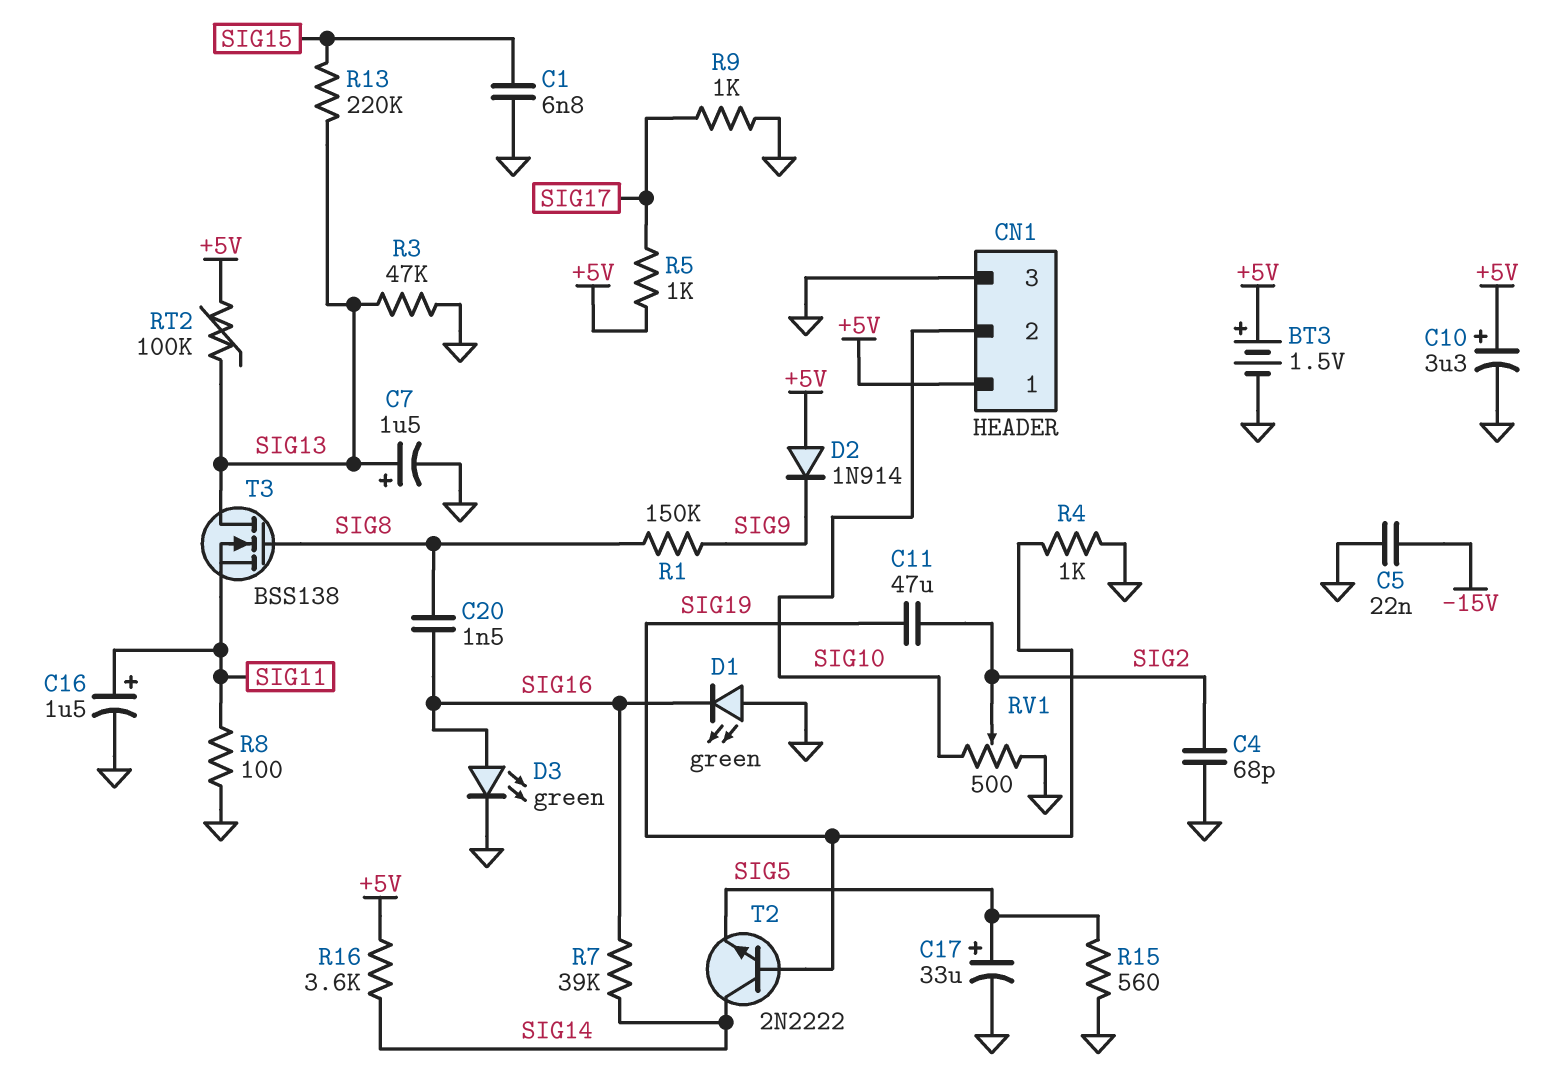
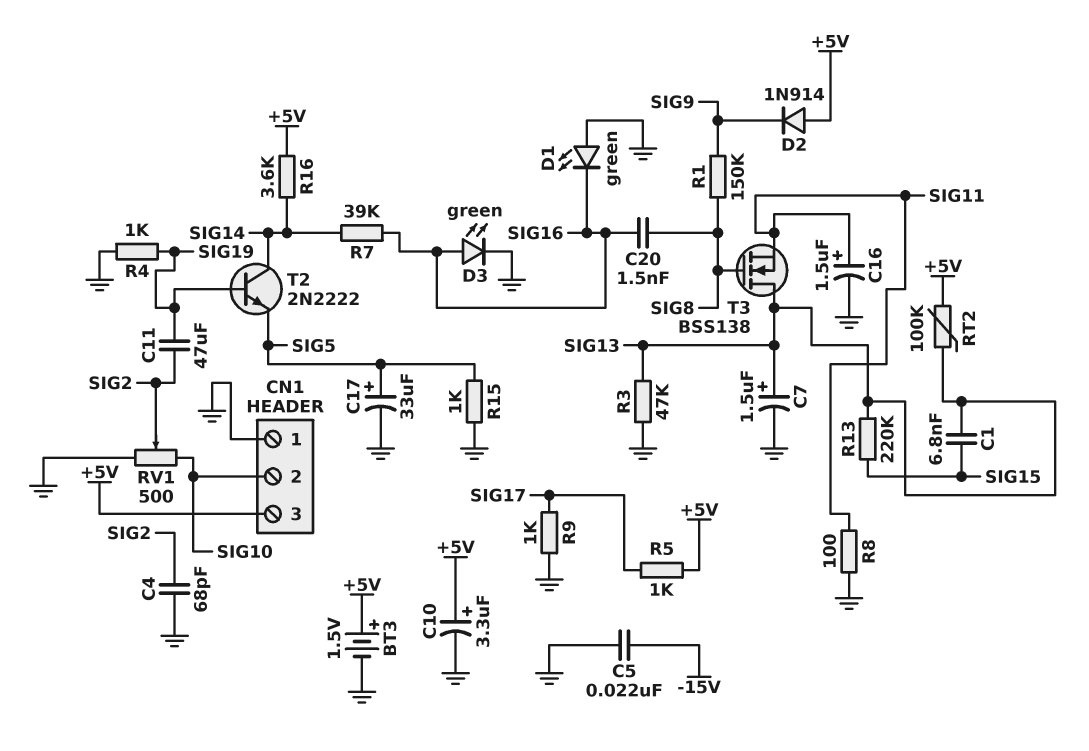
C1: 6.8nF (GND, SIG15) -> 6.8nF (SIG13, SIG15)
CN1 pin 1: +5V -> GND
CN1 pin 3: GND -> +5V
R15: 560 (GND, SIG5) -> 1k (GND, SIG5)

